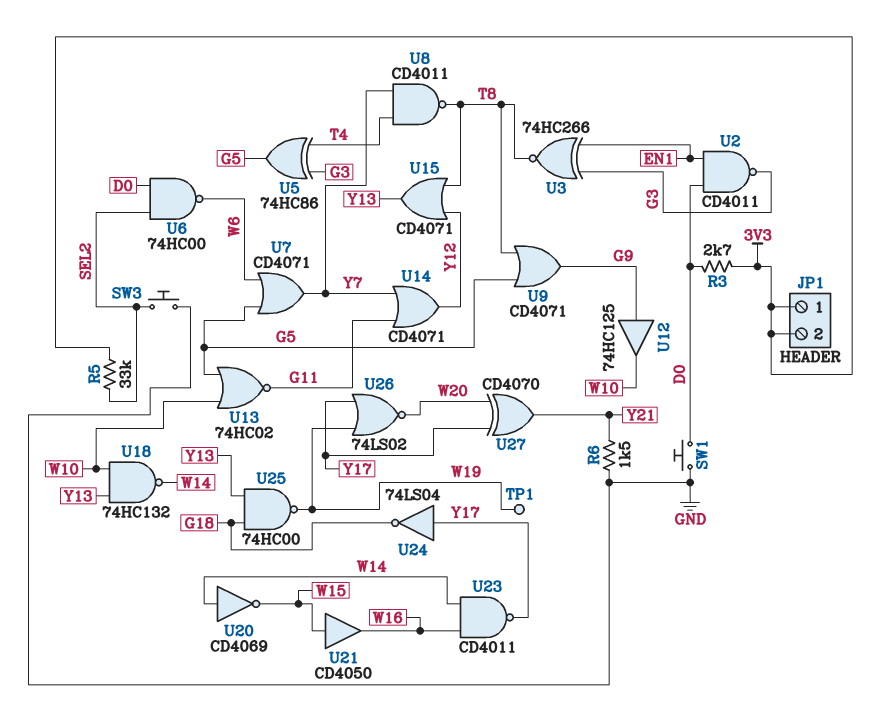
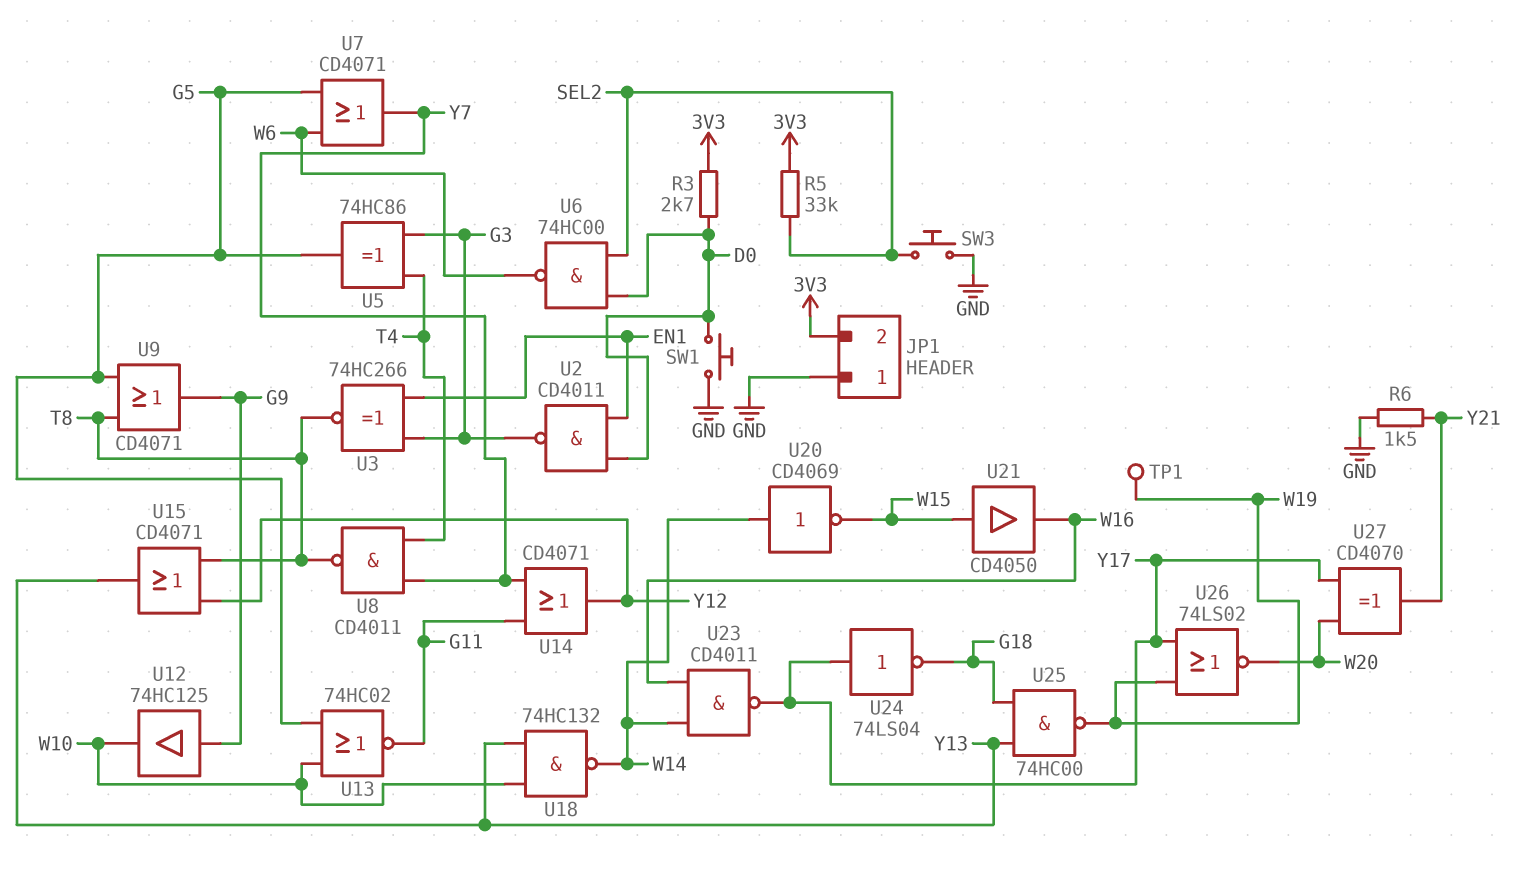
JP1 pin 1: 3V3 -> GND

